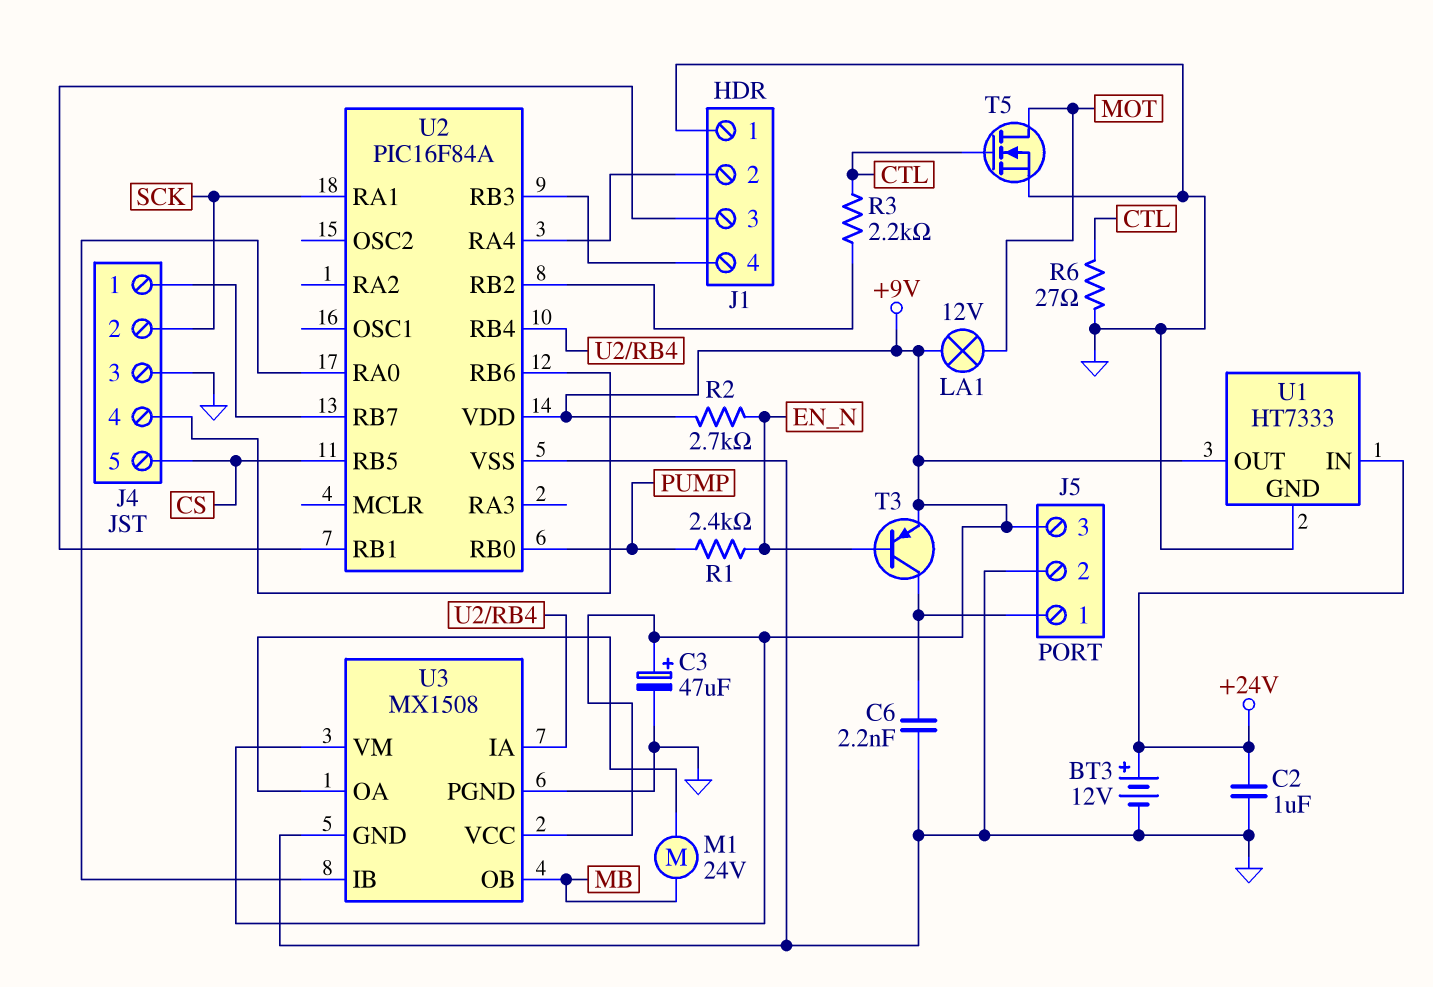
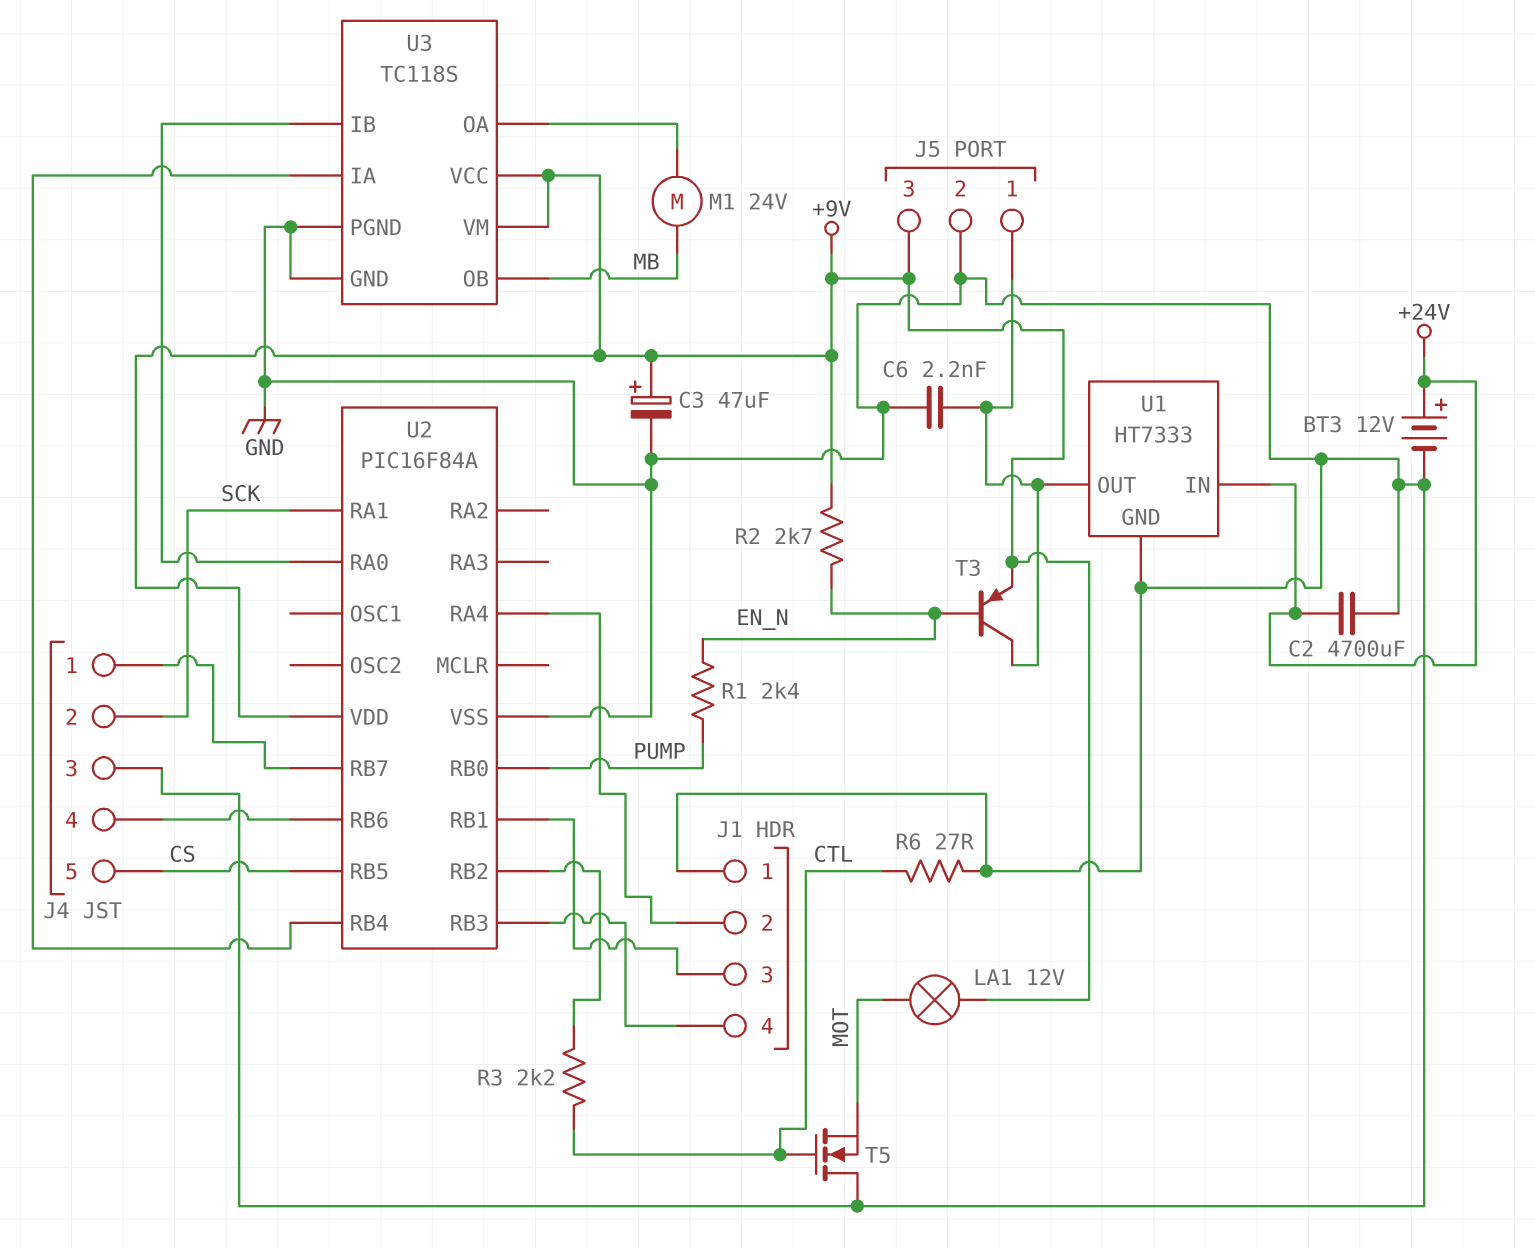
C2: 1uF (+24V, GND) -> 4700uF (+24V, GND)
T5: NMOS (G CTL, D MOT, S GND) -> NMOS (G CTL, D GND, S MOT)
U1 pin OUT: +9V -> J5/1
U3: MX1508 -> TC118S

